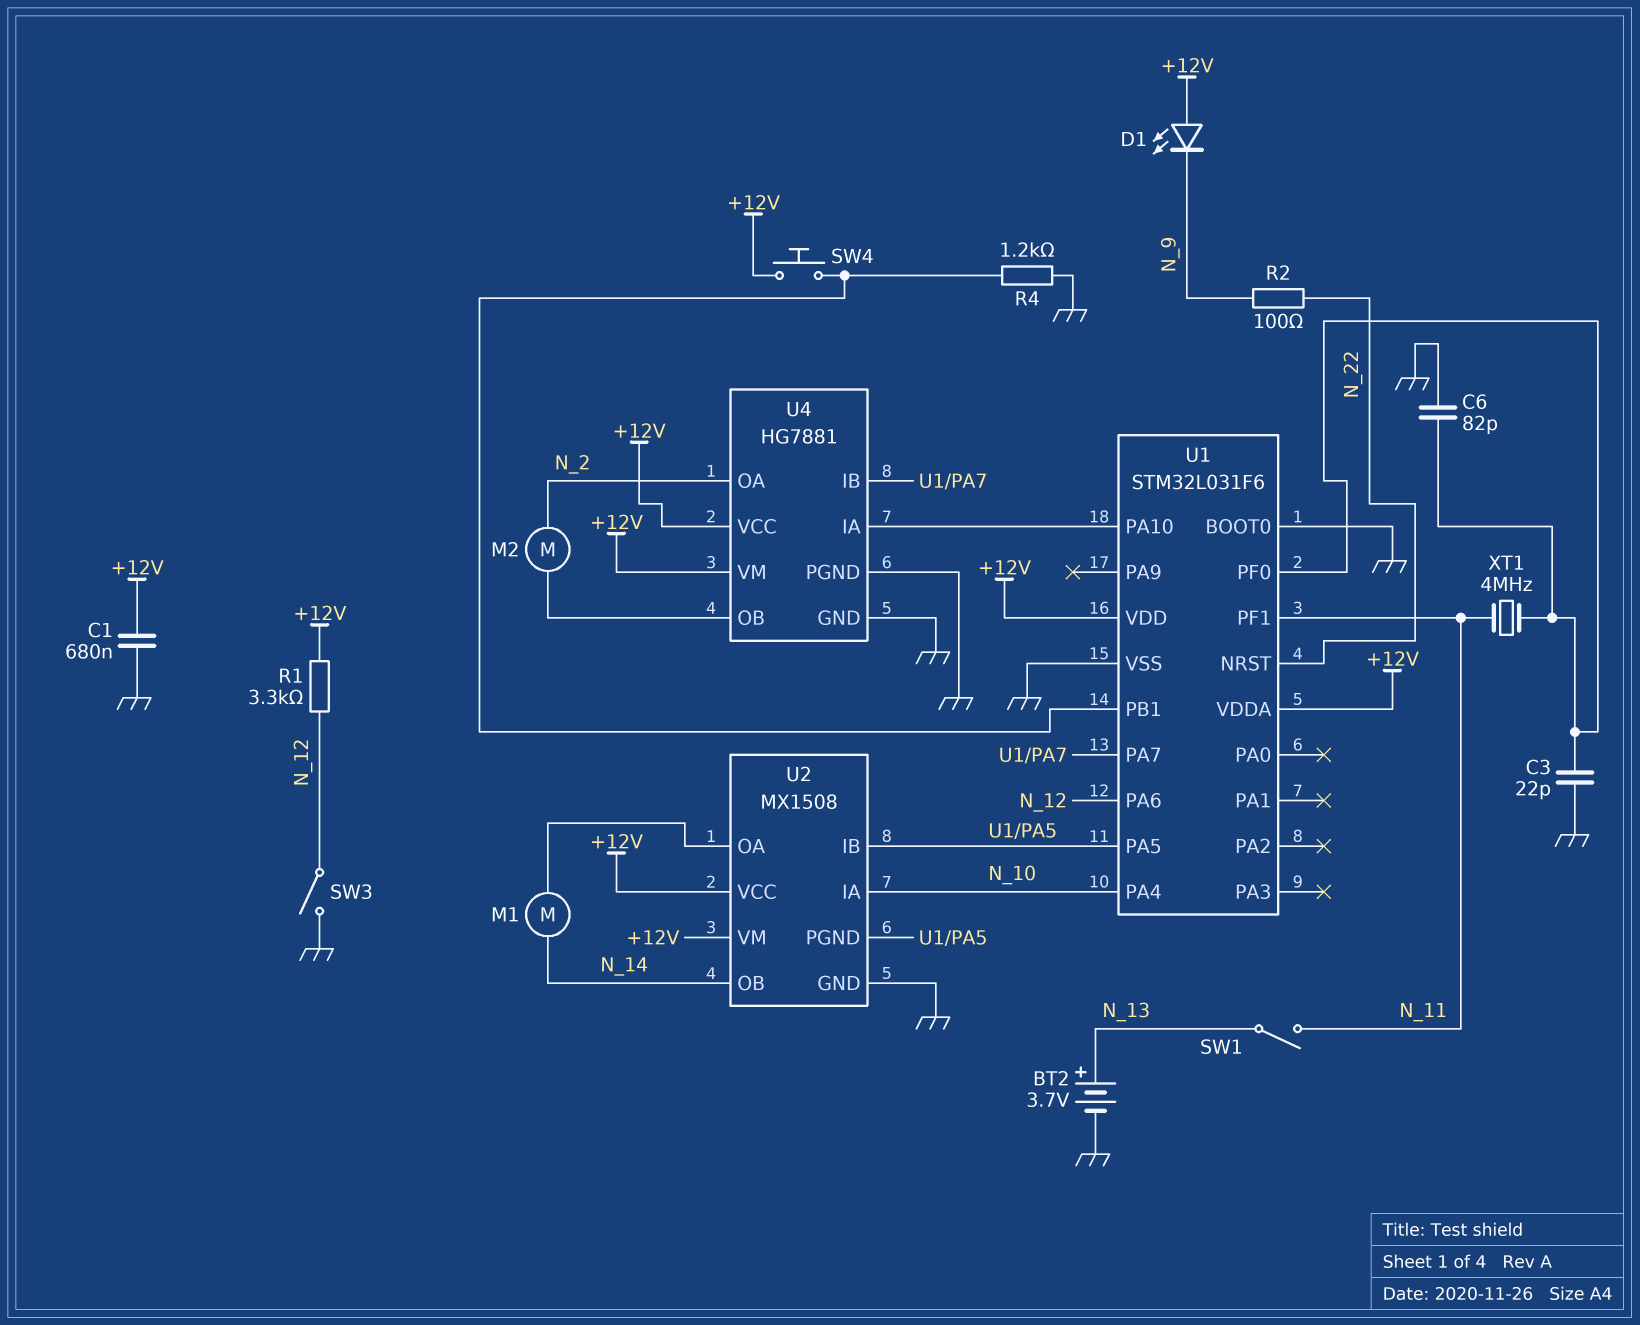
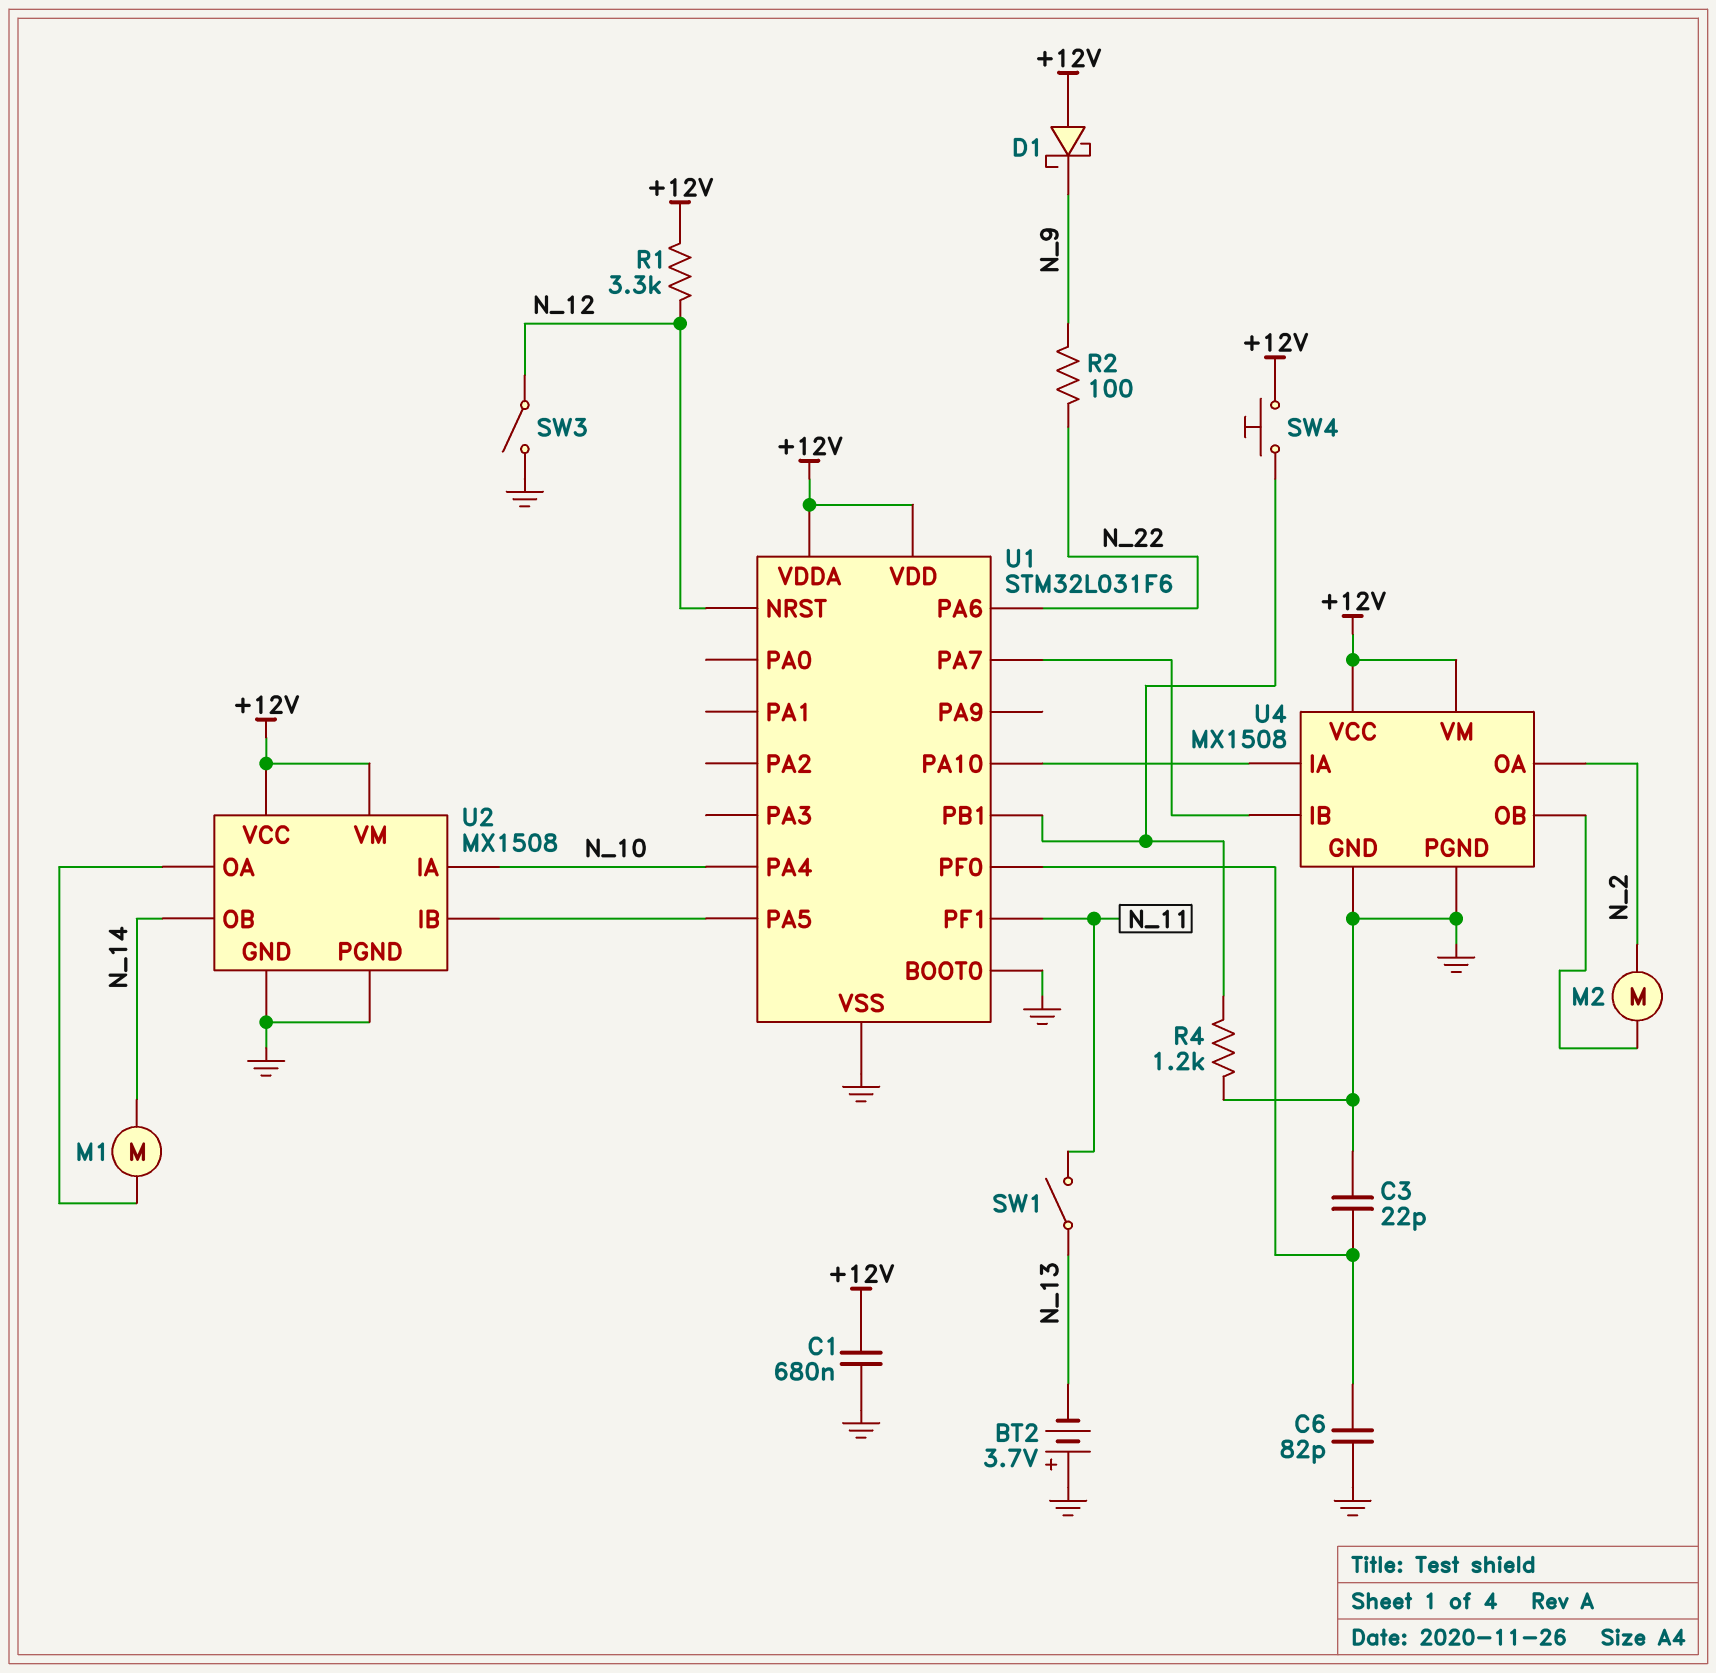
BT2: 3.7V (plus N_13, minus GND) -> 3.7V (plus GND, minus N_13)
D1: LED (A +12V, K N_9) -> schottky (A +12V, K N_9)
U1 pin NRST: N_22 -> N_12
U1 pin PA6: N_12 -> N_22
U2 pin PGND: U1/PA5 -> GND
U4: HG7881 -> MX1508
XT1: 4MHz (N_11, U1/PF0) -> none

